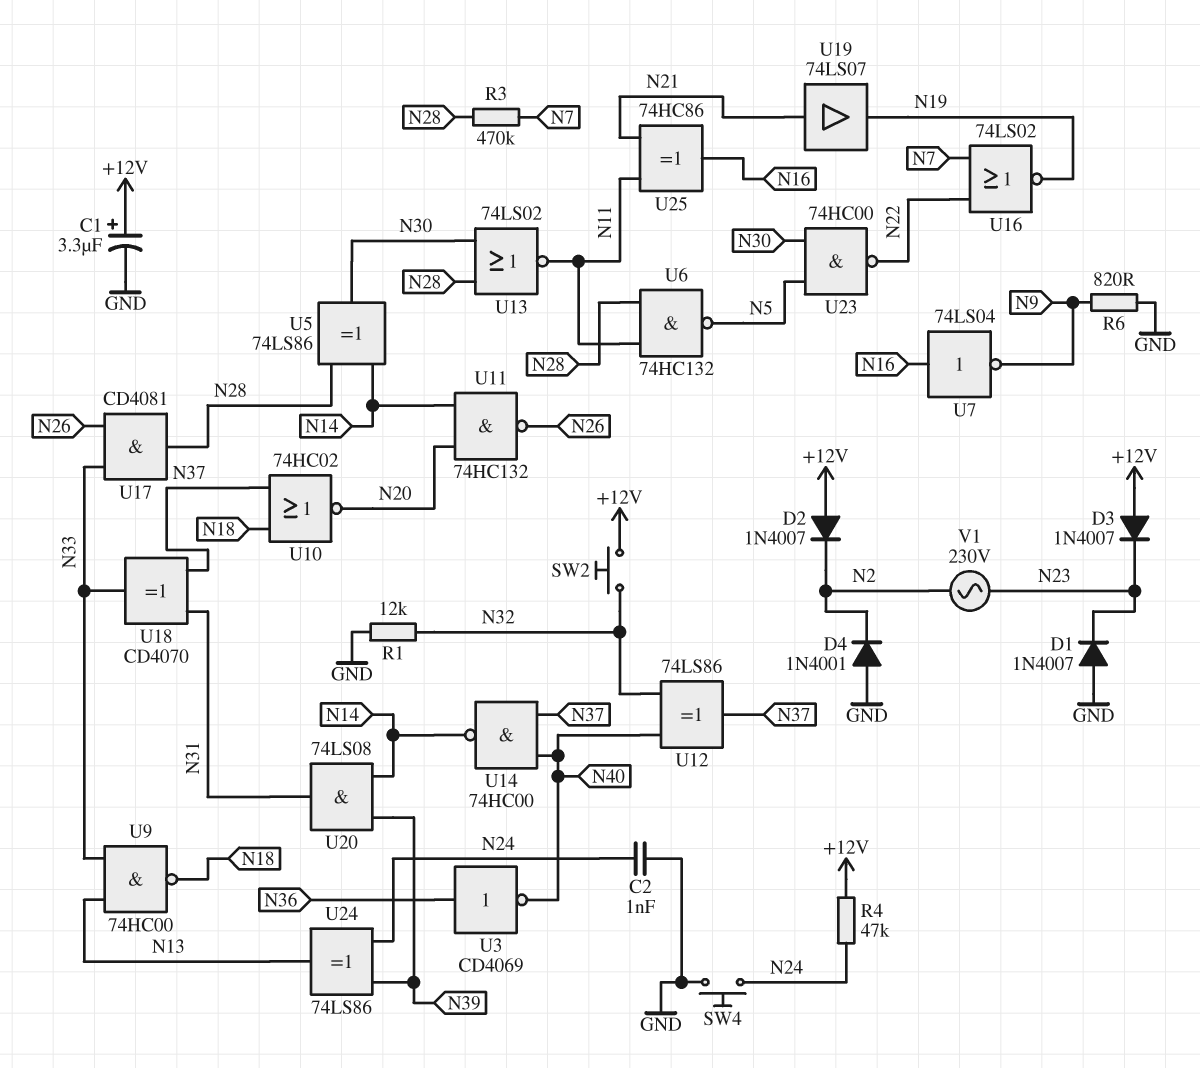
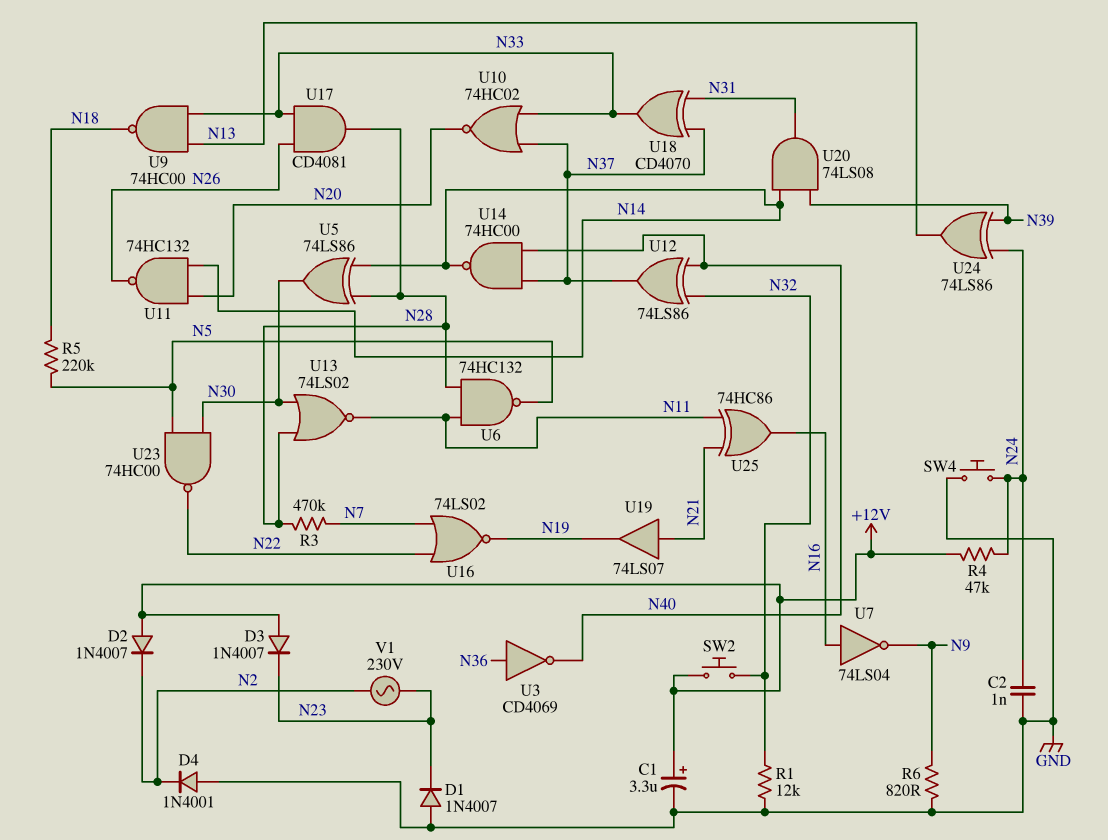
R5: none -> 220k (N5, N18)
U10: NOR 74HC02 (in N18, in N37, out N20) -> NOR 74HC02 (in N33, in N37, out N20)

